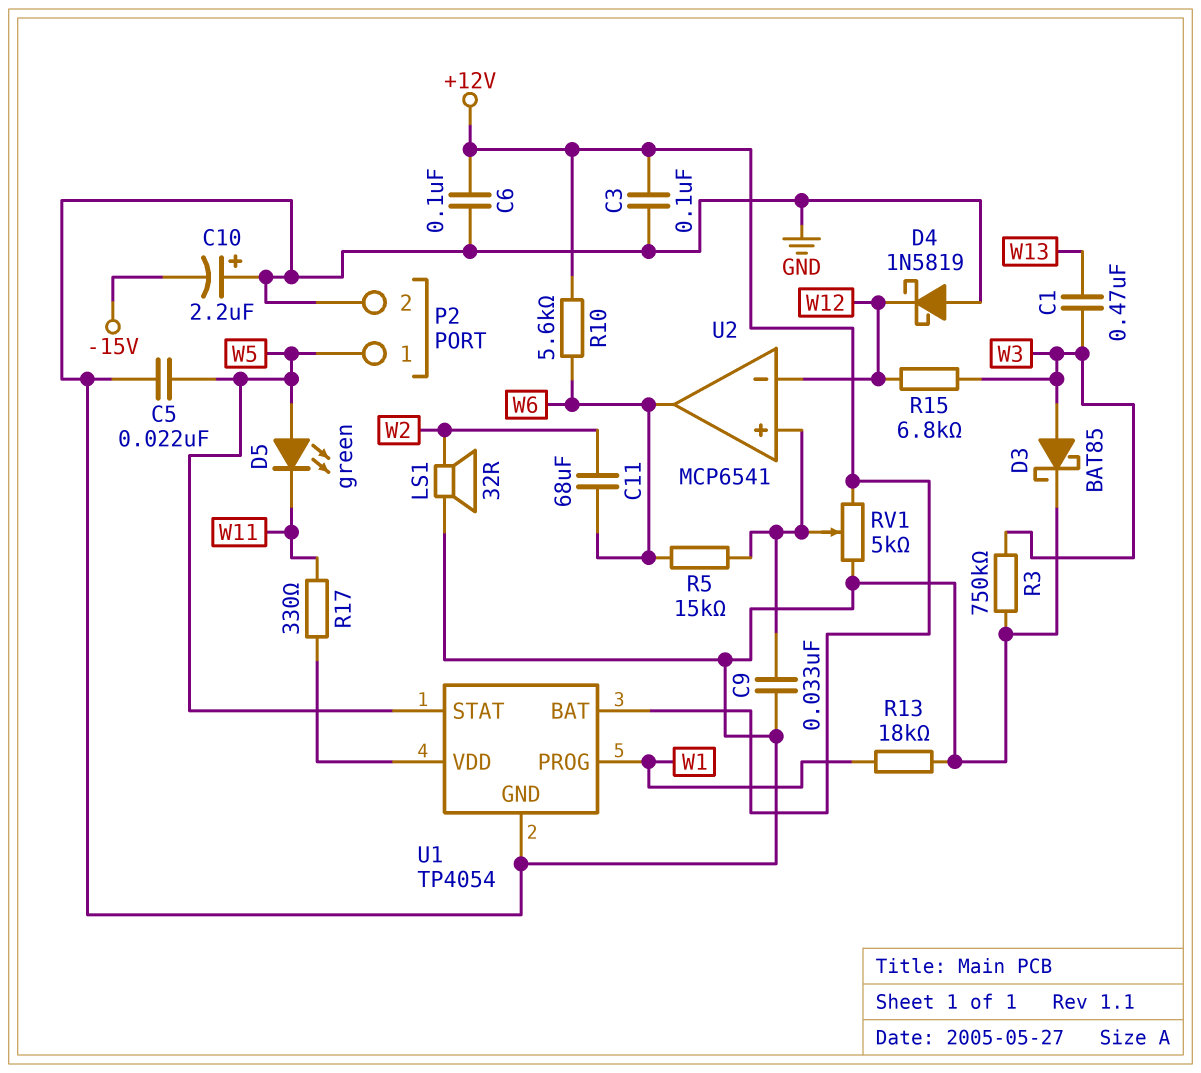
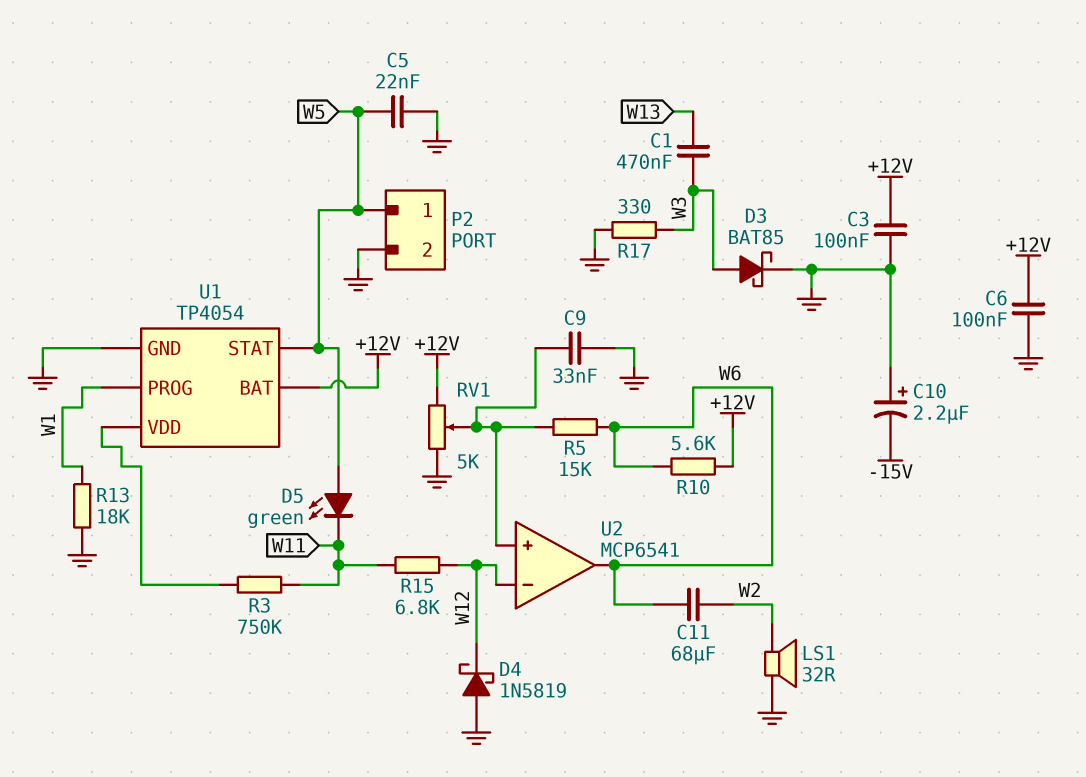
R3: 750k (GND, W3) -> 750k (U1/VDD, W11)
R15: 6.8k (W3, W12) -> 6.8k (W11, W12)
R17: 330 (U1/VDD, W11) -> 330 (GND, W3)

